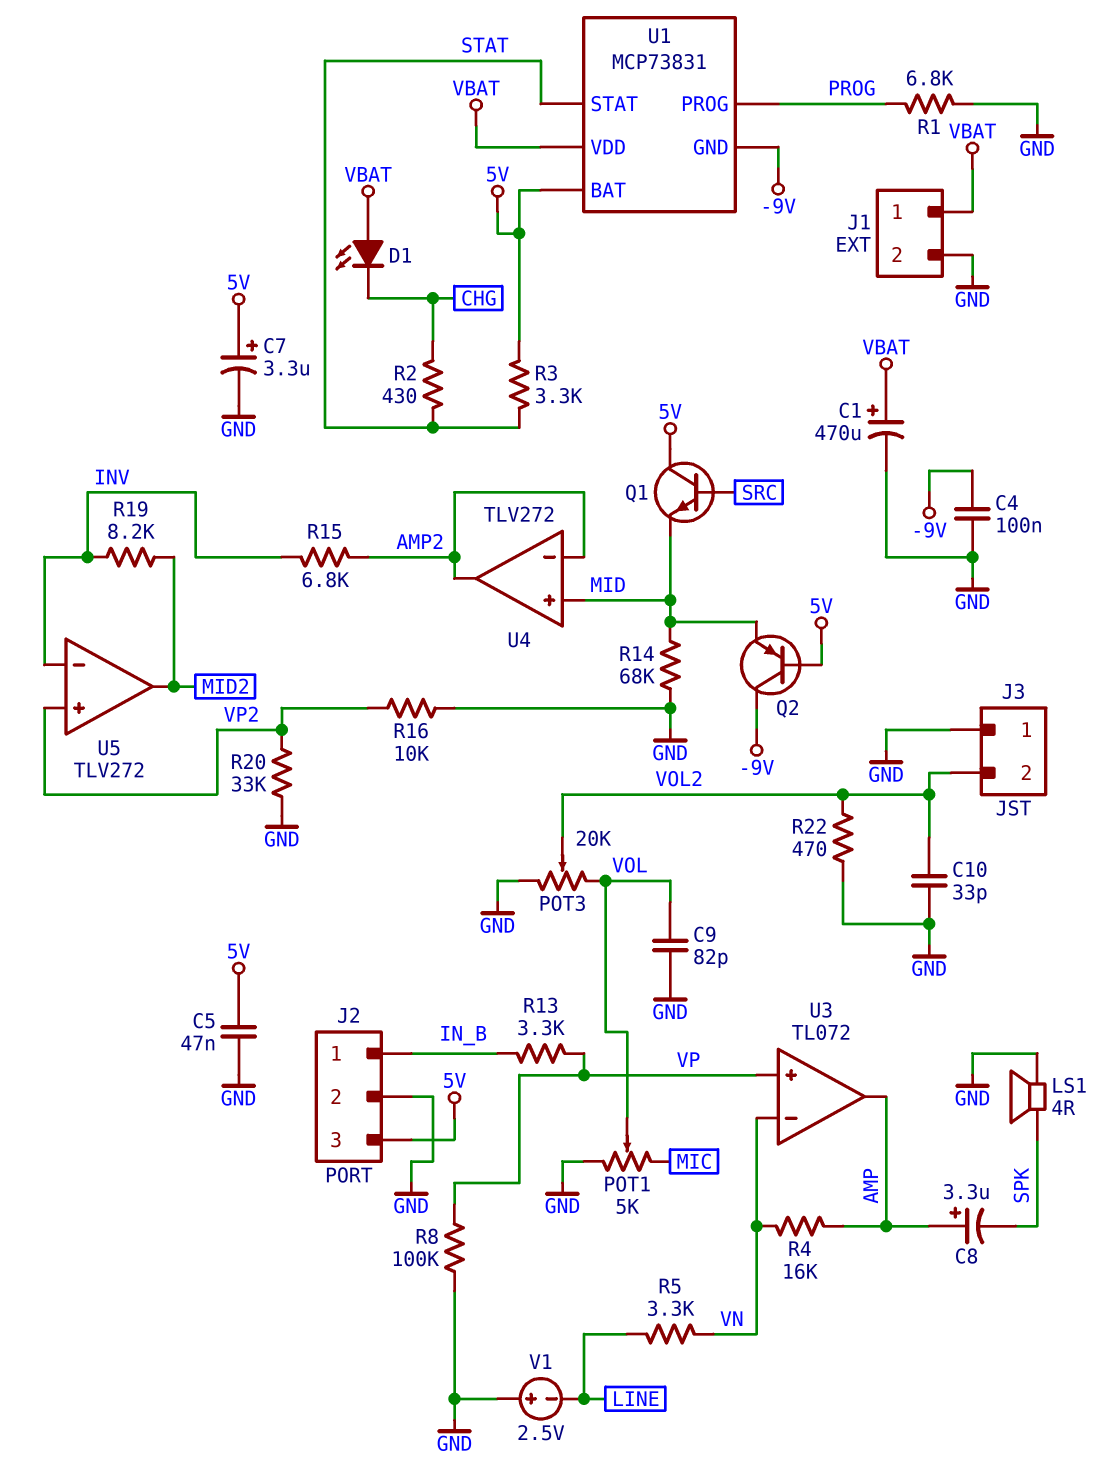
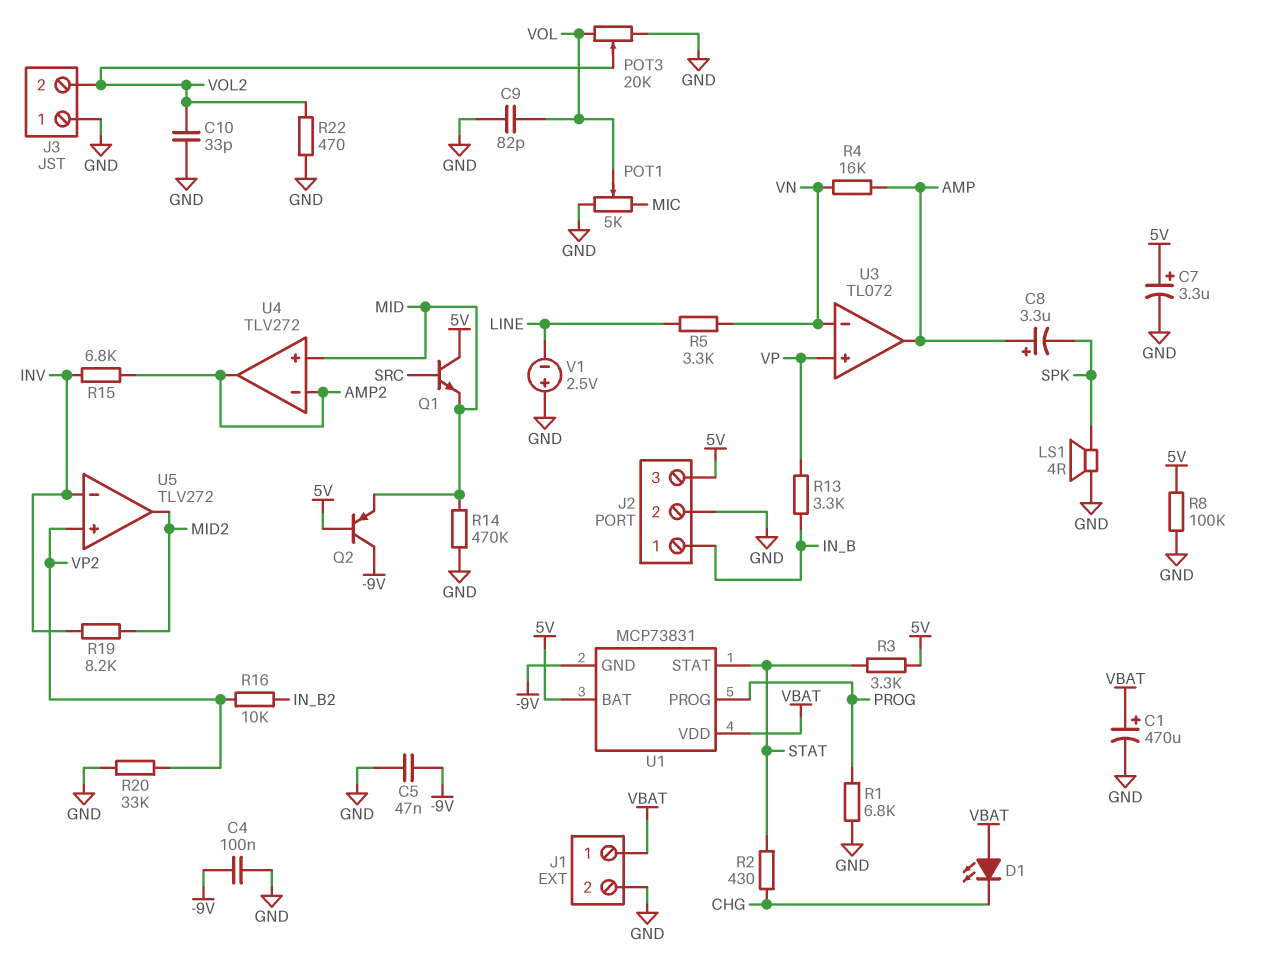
C5: 47nF (5V, GND) -> 47nF (-9V, GND)
R8: 100k (GND, VP) -> 100k (5V, GND)
R14: 68k (GND, MID) -> 470k (GND, MID)
R16: 10k (GND, VP2) -> 10k (IN_B2, VP2)

